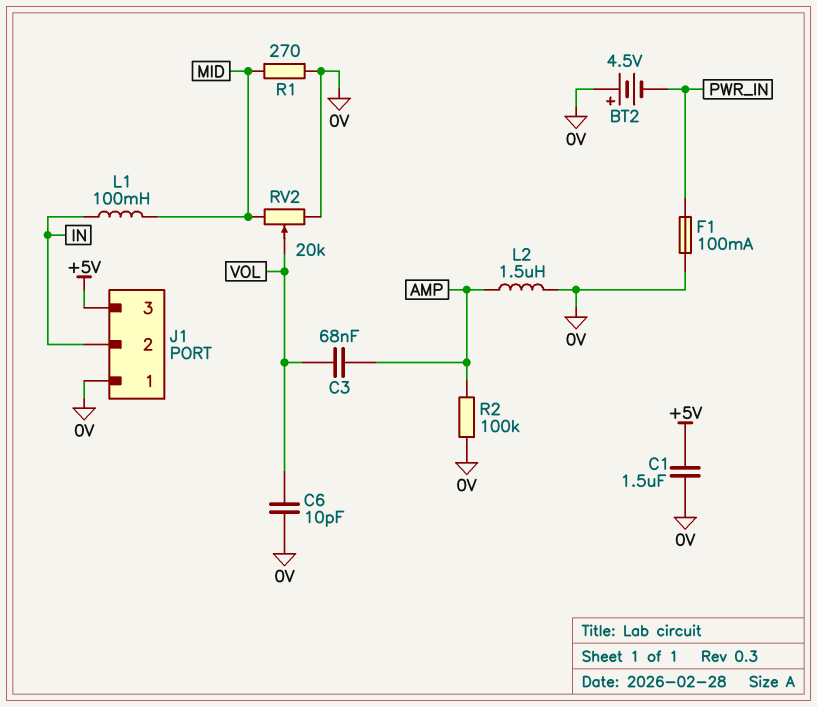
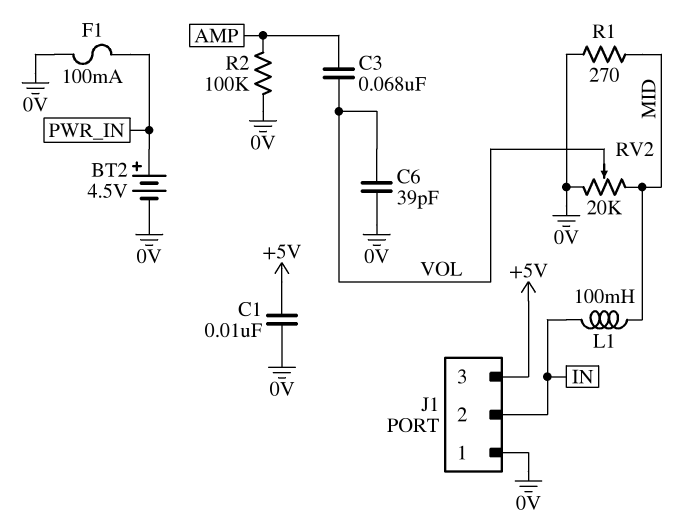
BT2: 4.5V (plus 0V, minus PWR_IN) -> 4.5V (plus PWR_IN, minus 0V)
C1: 1.5uF (+5V, 0V) -> 10nF (+5V, 0V)
C6: 10pF (0V, VOL) -> 39pF (0V, VOL)
L2: 1.5uH (0V, AMP) -> none

